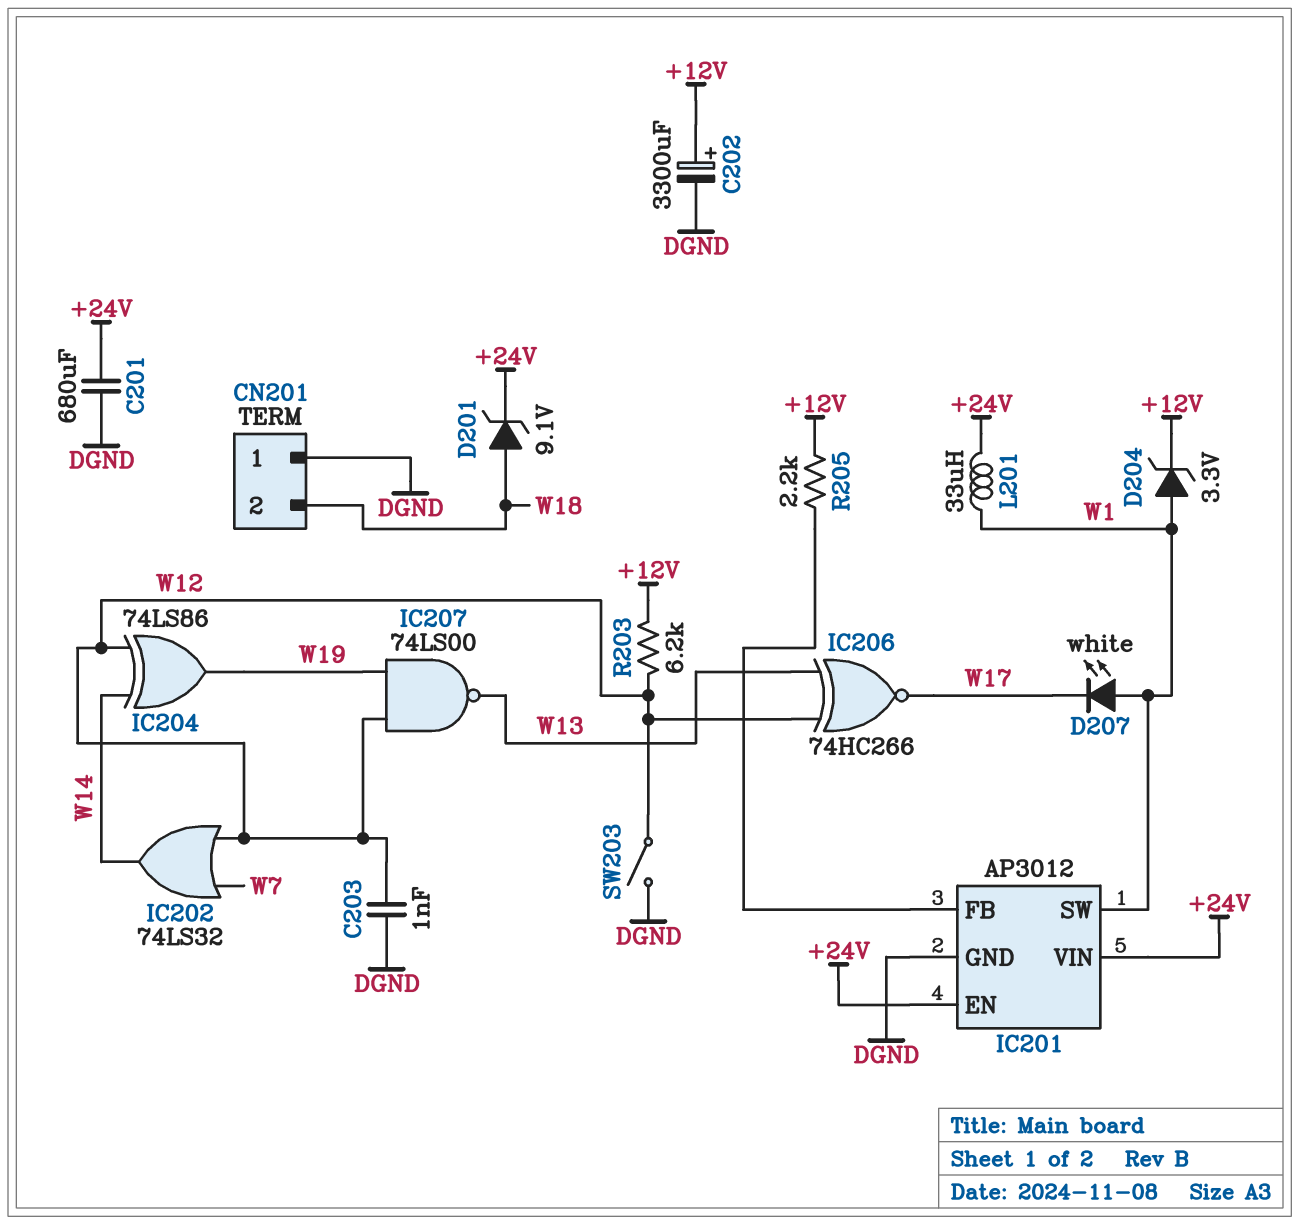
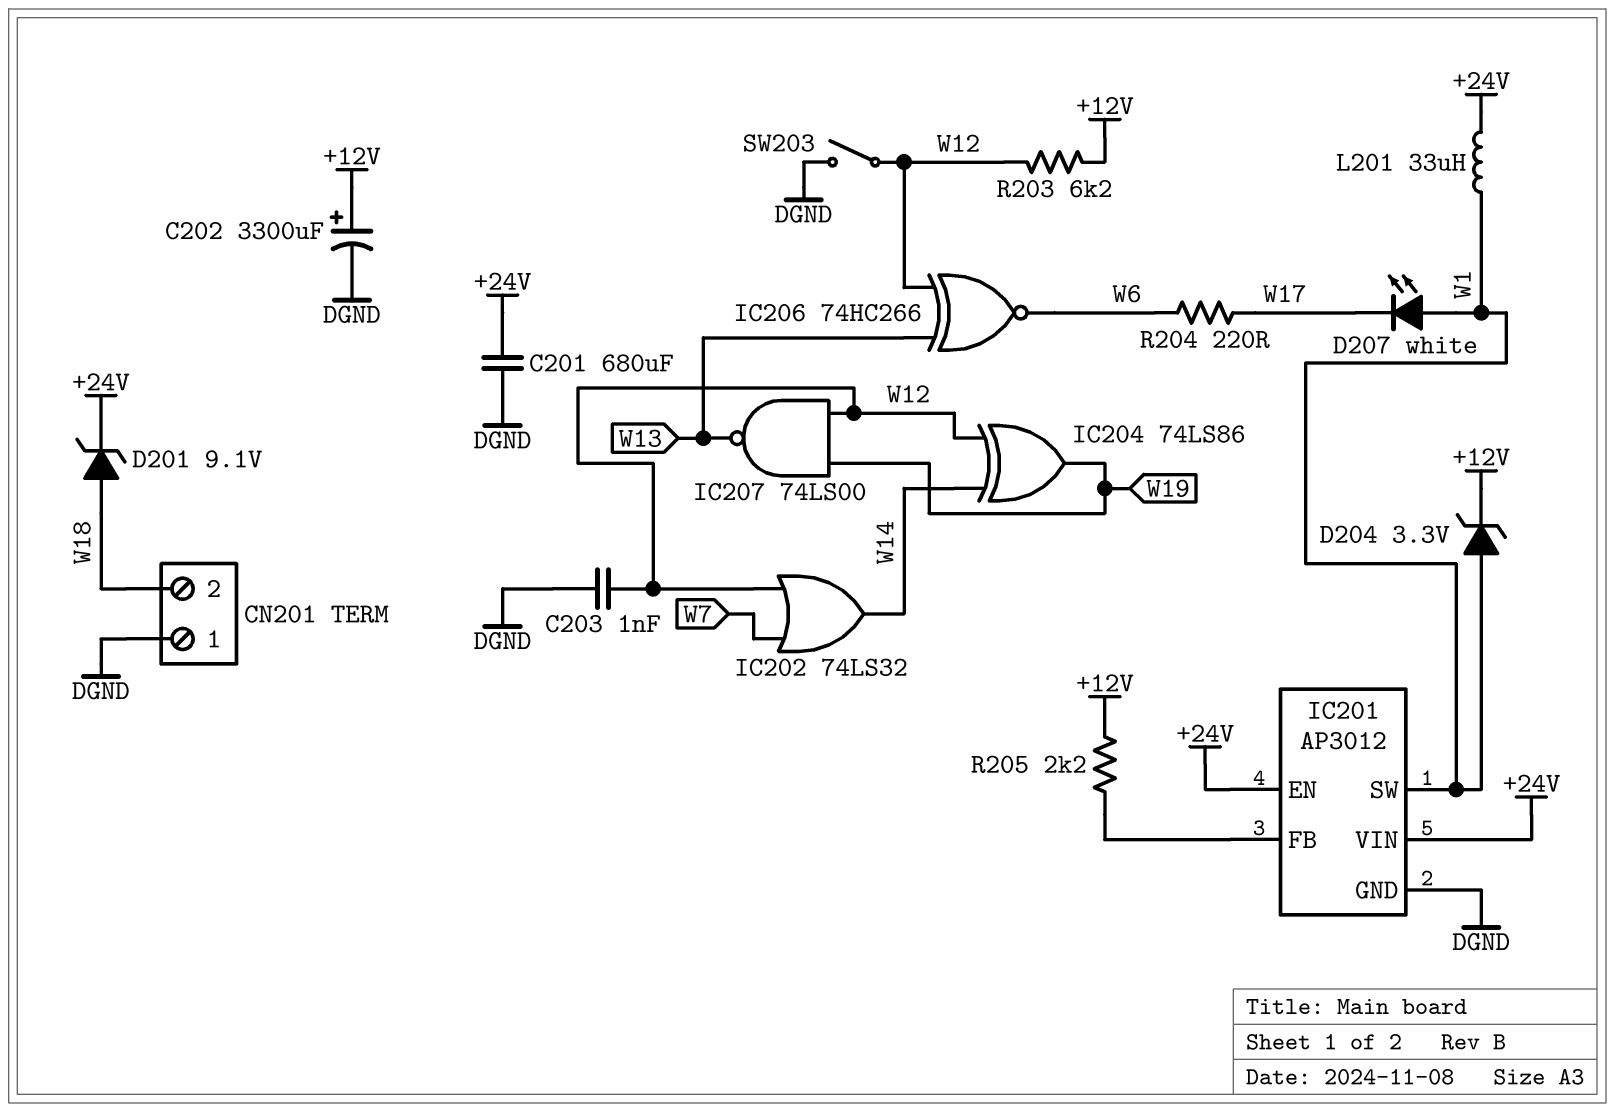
IC206: XNOR 74HC266 (in W12, in W13, out W17) -> XNOR 74HC266 (in W12, in W13, out W6)
R204: none -> 220 (W6, W17)

